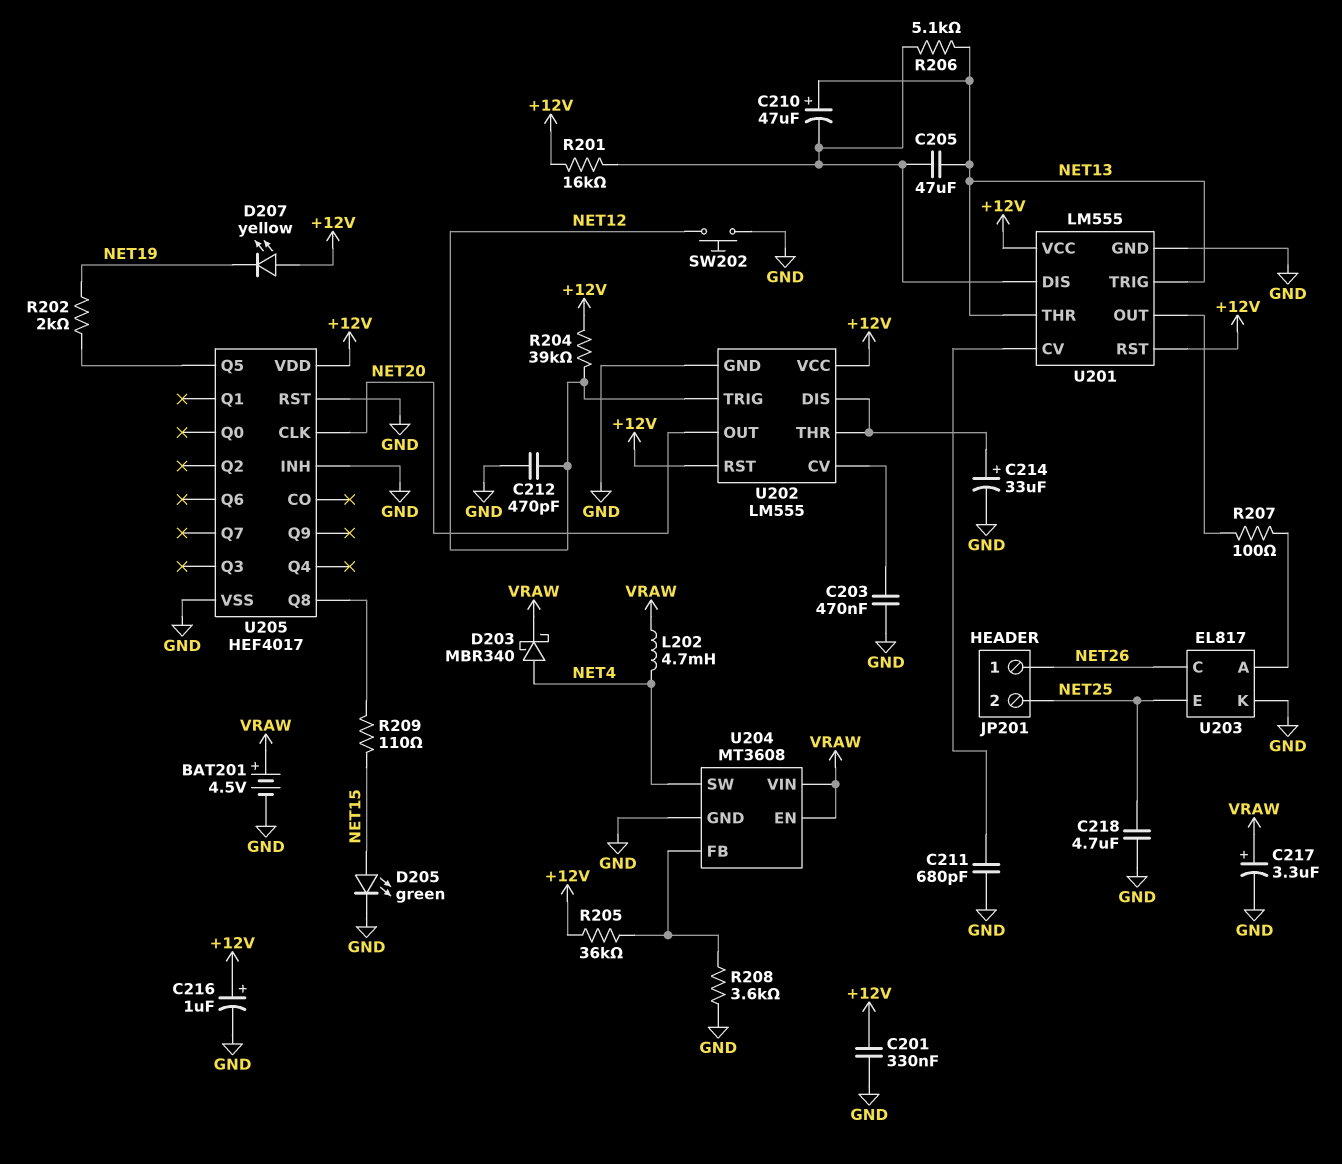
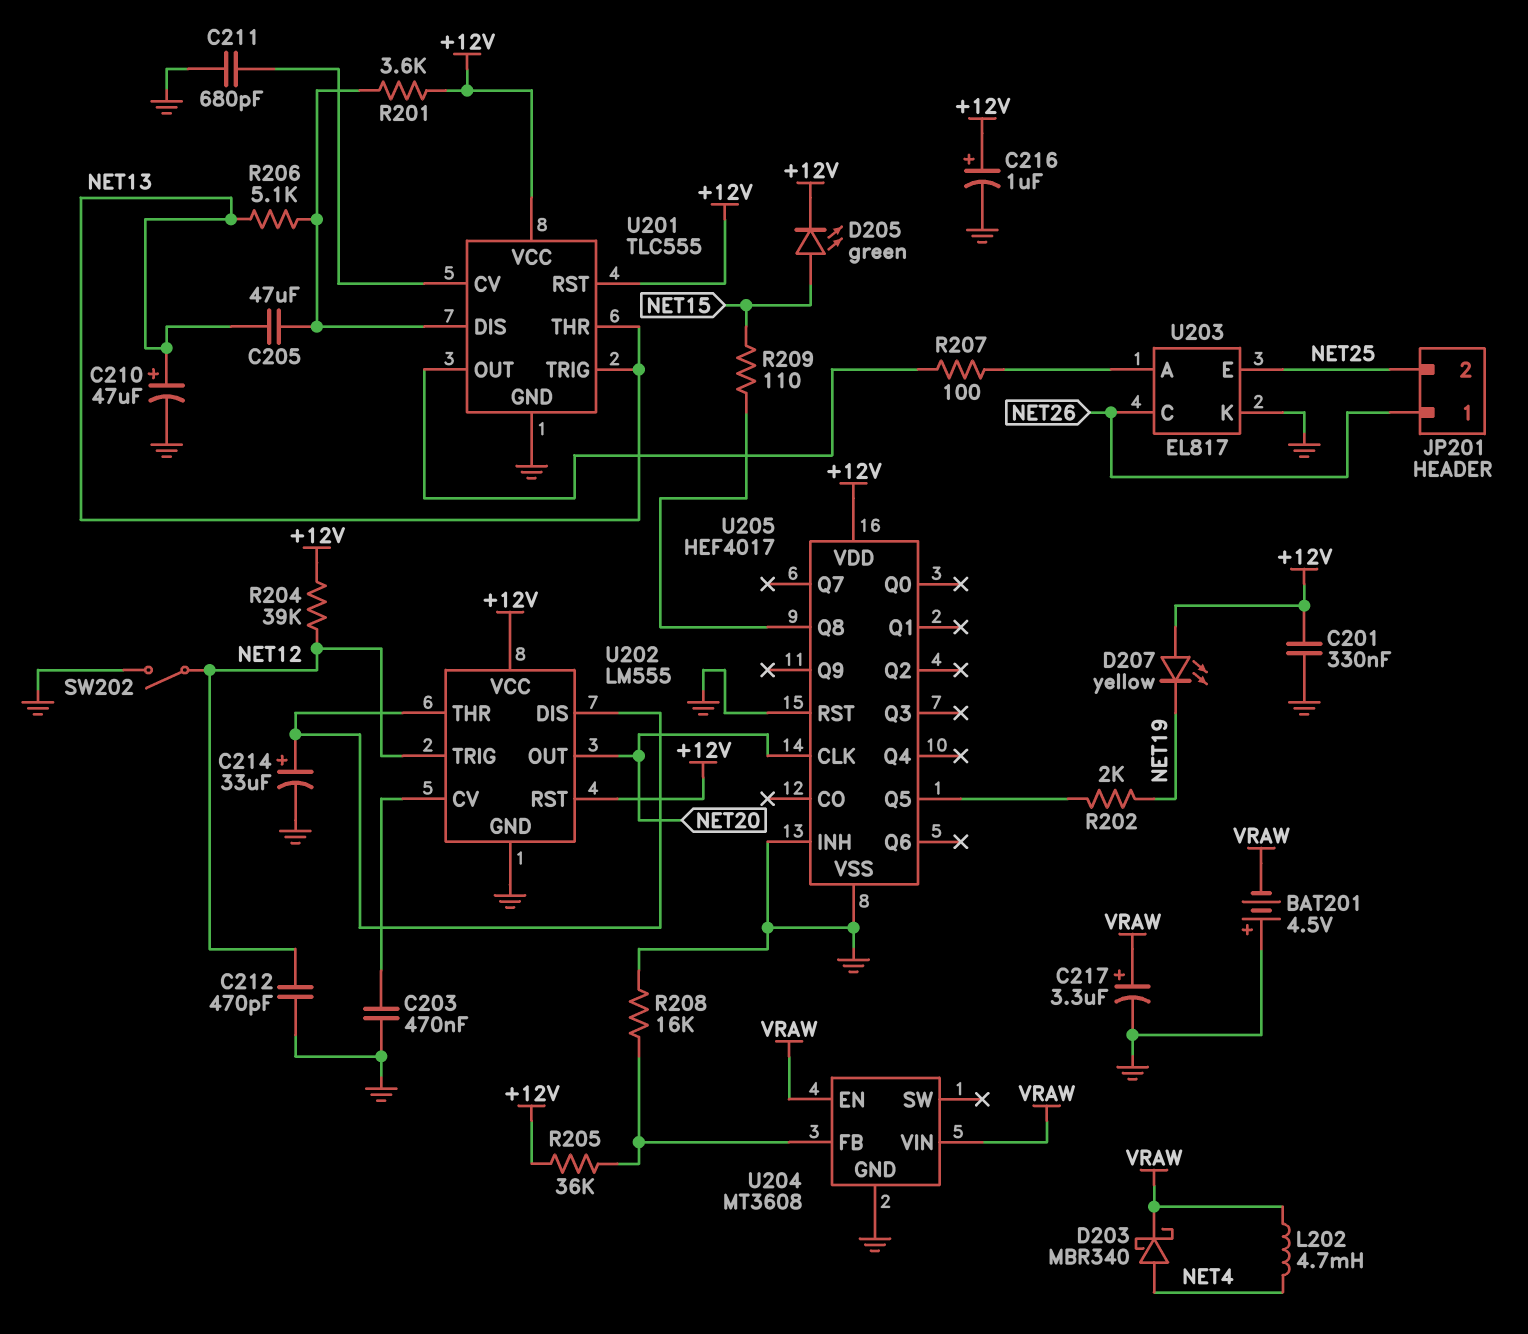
BAT201: 4.5V (plus VRAW, minus GND) -> 4.5V (plus GND, minus VRAW)
C210: 47uF (plus NET13, minus U201/DIS) -> 47uF (plus NET13, minus GND)
C218: 4.7uF (GND, NET25) -> none
D205: LED green (A NET15, K GND) -> LED green (A NET15, K +12V)
R201: 16k (+12V, U201/DIS) -> 3.6k (+12V, U201/DIS)
R208: 3.6k (GND, U204/FB) -> 16k (GND, U204/FB)
SW202: button (GND, NET12) -> switch (GND, NET12)
U201: LM555 -> TLC555
U204 pin SW: NET4 -> none

